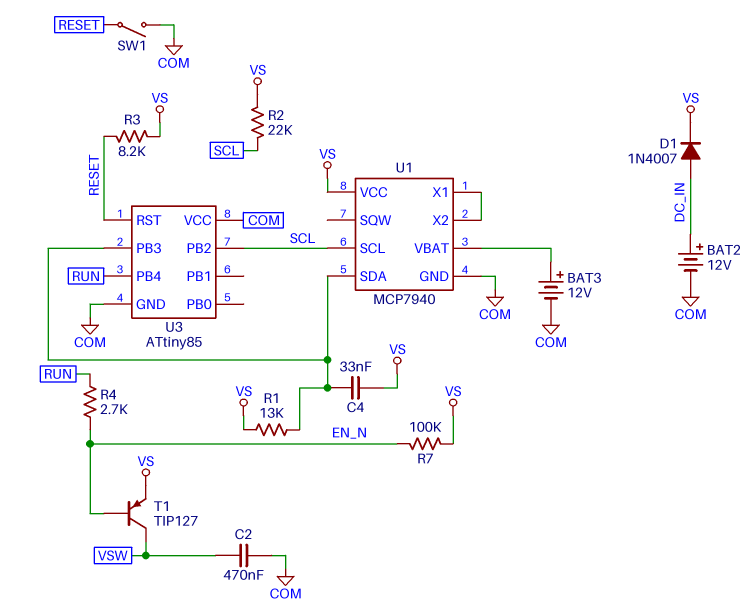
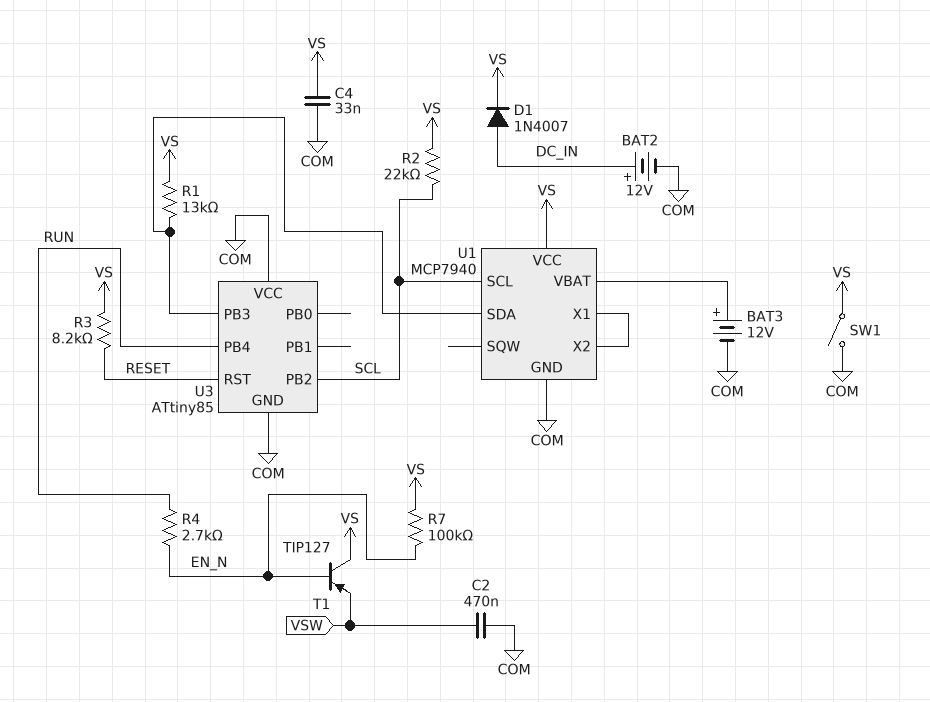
C4: 33nF (U1/SDA, VS) -> 33nF (COM, VS)
SW1: switch (COM, RESET) -> switch (COM, VS)
T1: PNP TIP127 (B EN_N, C VSW, E VS) -> PNP TIP127 (B EN_N, C VS, E VSW)

